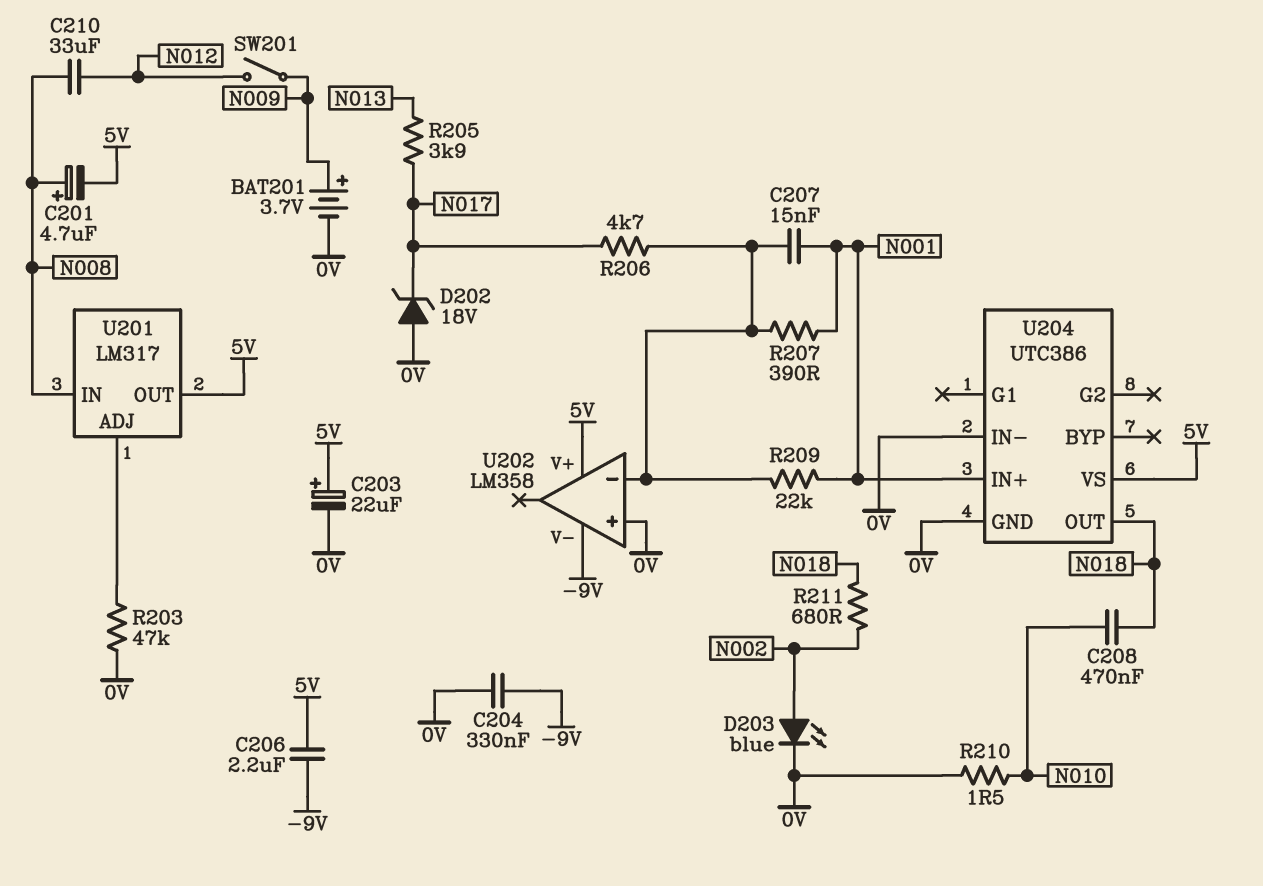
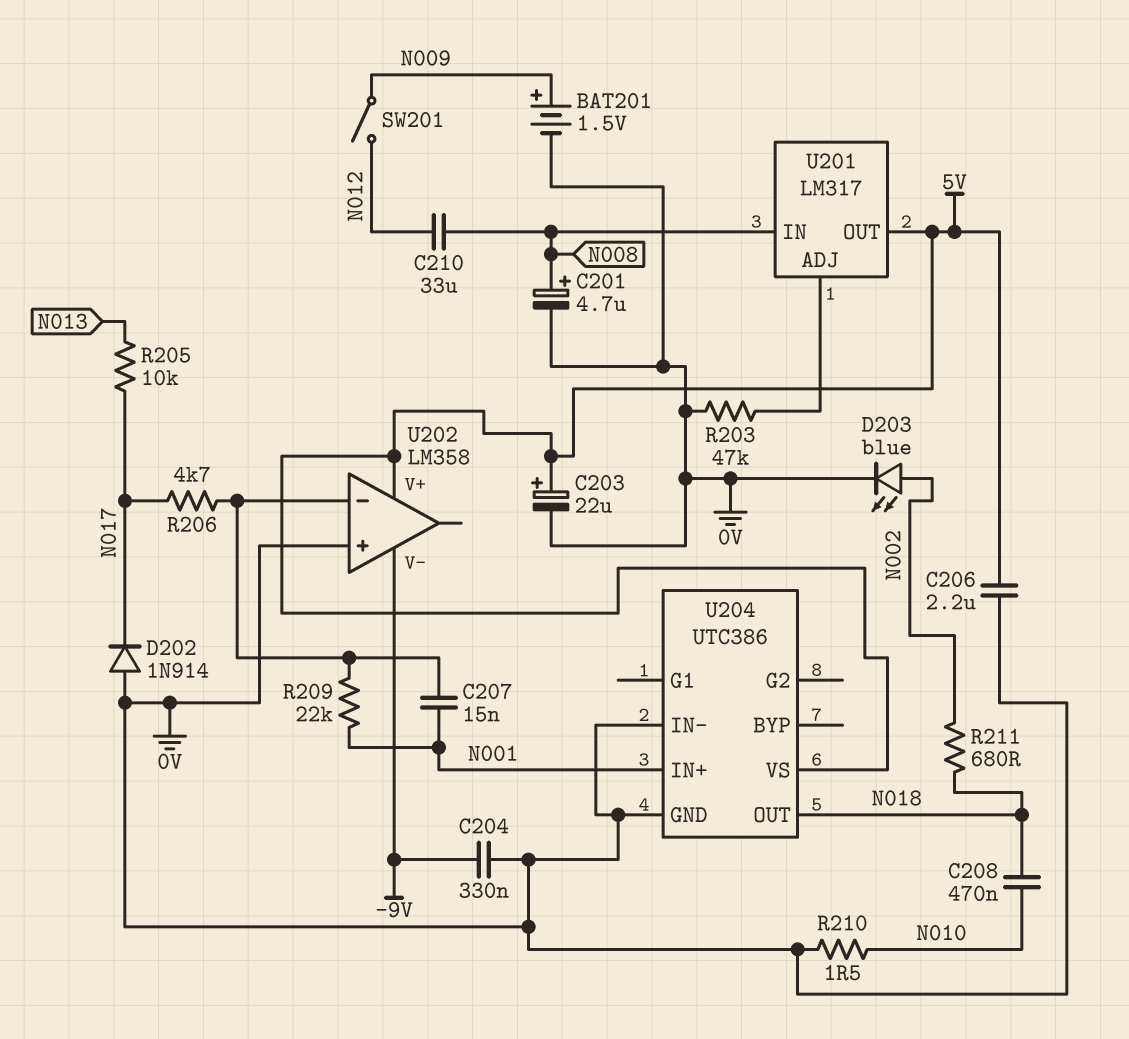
BAT201: 3.7V (plus N009, minus 0V) -> 1.5V (plus N009, minus 0V)
C201: 4.7uF (plus N008, minus 5V) -> 4.7uF (plus N008, minus 0V)
C206: 2.2uF (-9V, 5V) -> 2.2uF (0V, 5V)
D202: zener 18V (A 0V, K N017) -> diode 1N914 (A 0V, K N017)
R205: 3.9k (N013, N017) -> 10k (N013, N017)
R207: 390 (N001, U202/in-) -> none

